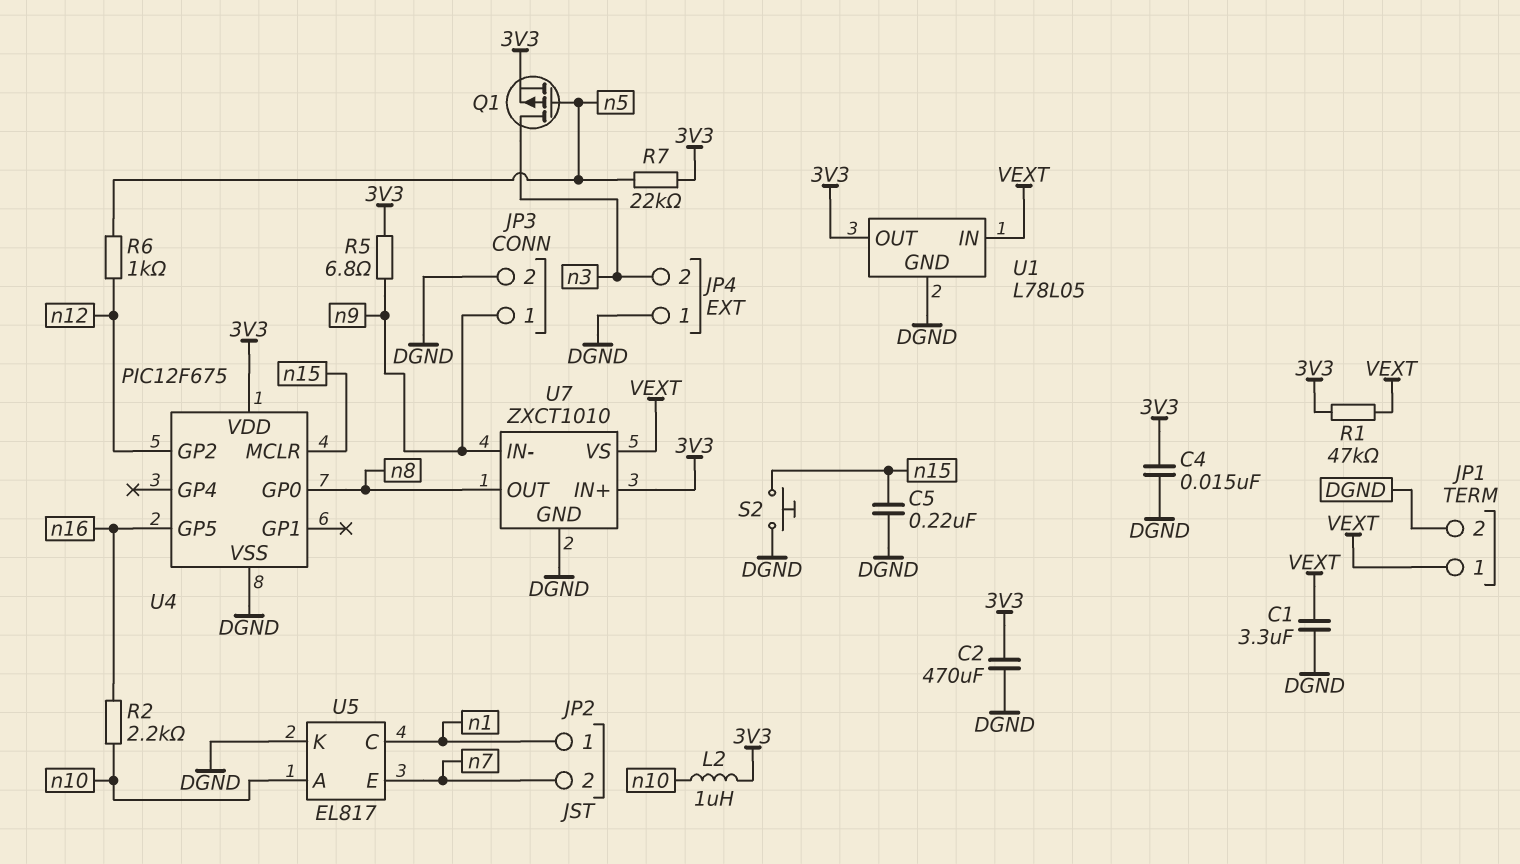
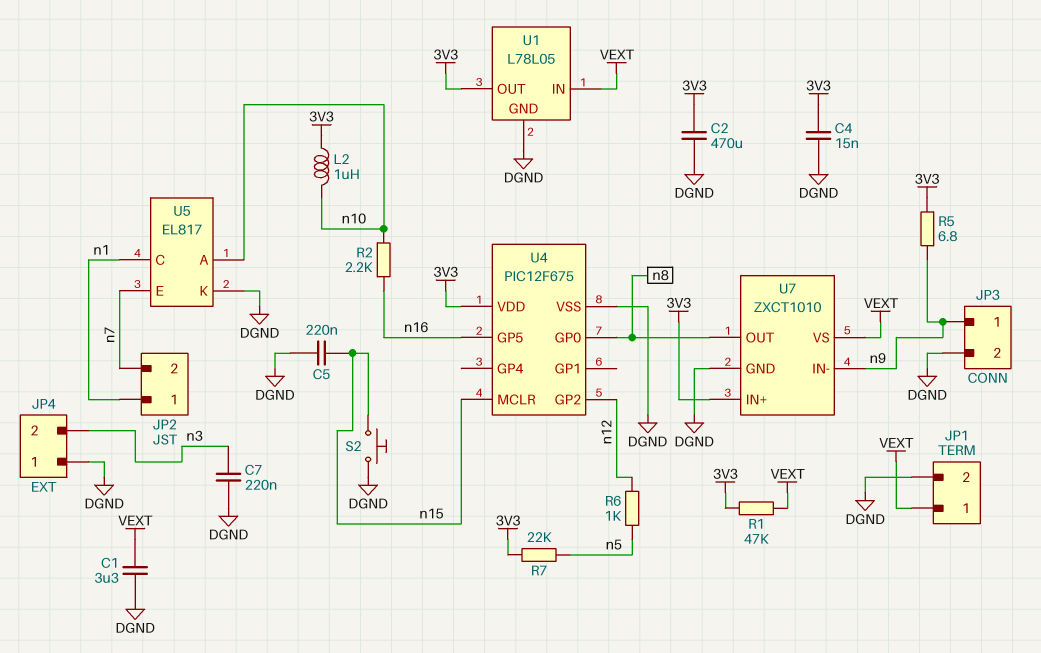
C7: none -> 220nF (DGND, n3)
Q1: PMOS (G n5, D n3, S 3V3) -> none

